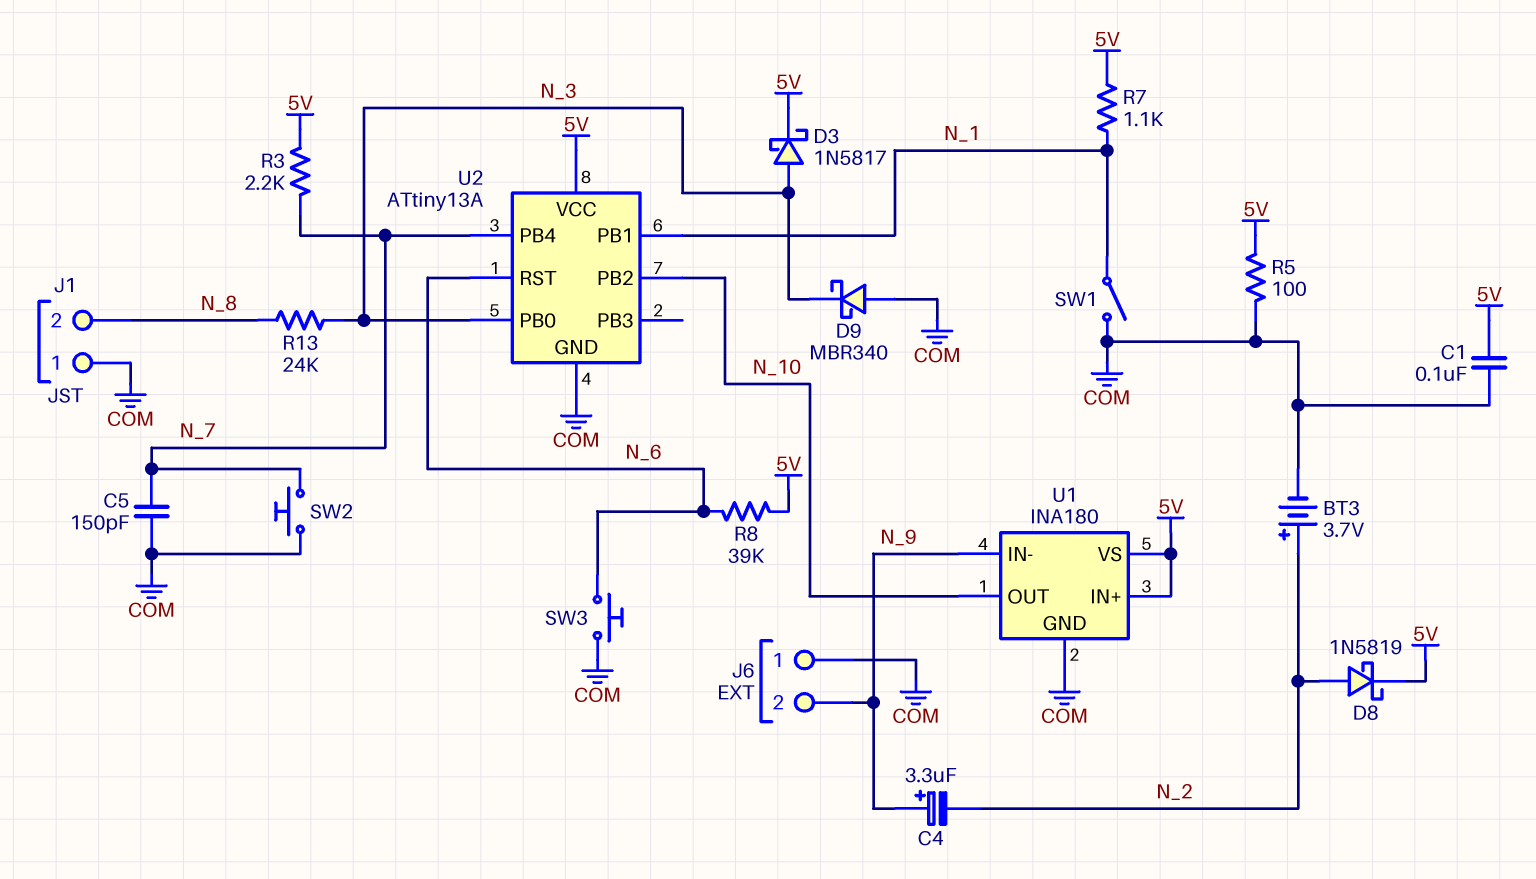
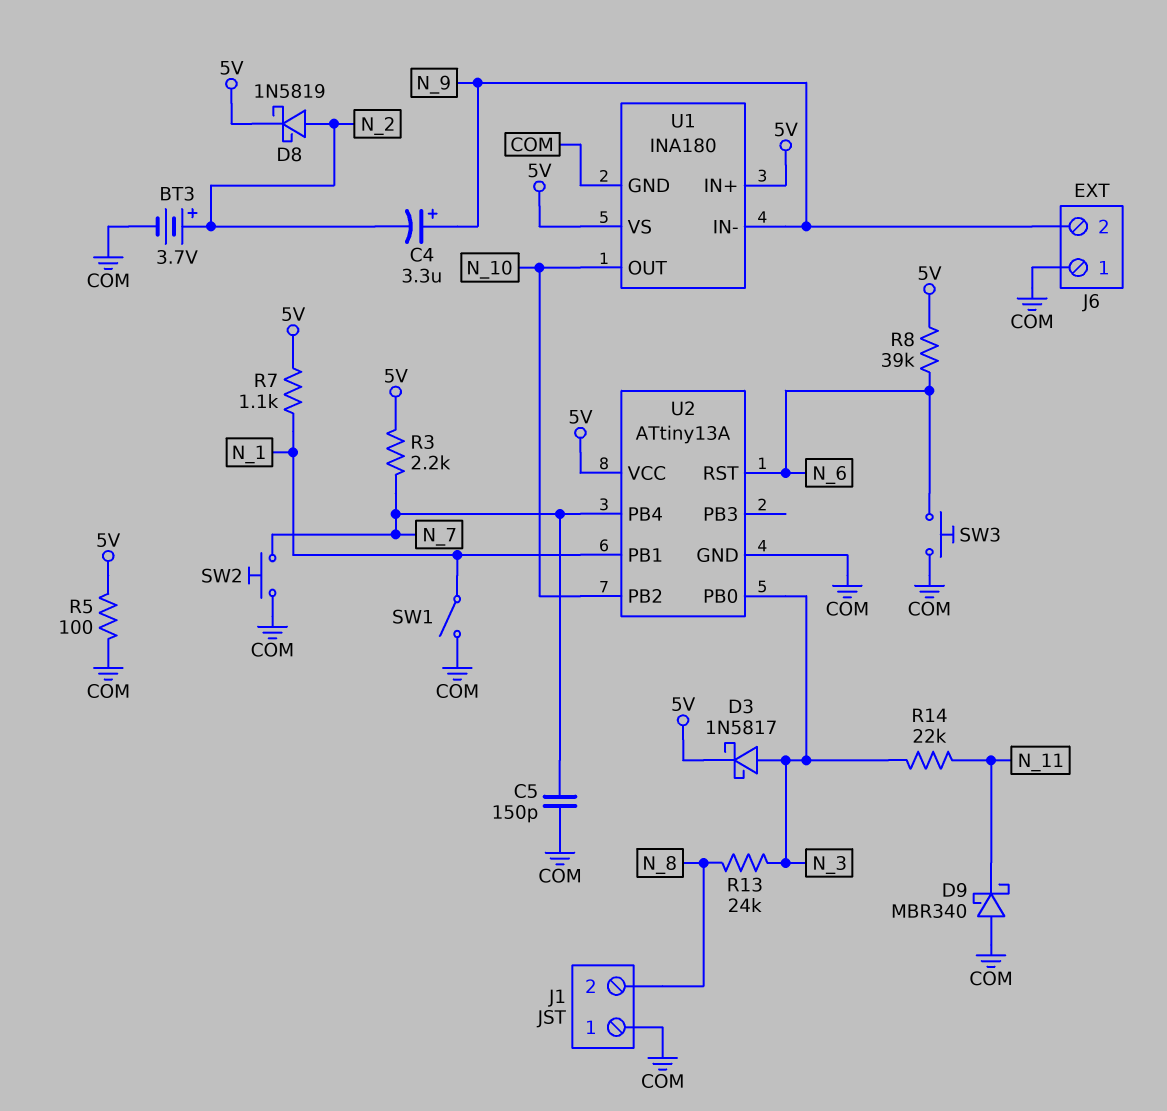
C1: 100nF (5V, COM) -> none
D9: schottky MBR340 (A COM, K N_3) -> schottky MBR340 (A COM, K N_11)
R14: none -> 22k (N_3, N_11)

